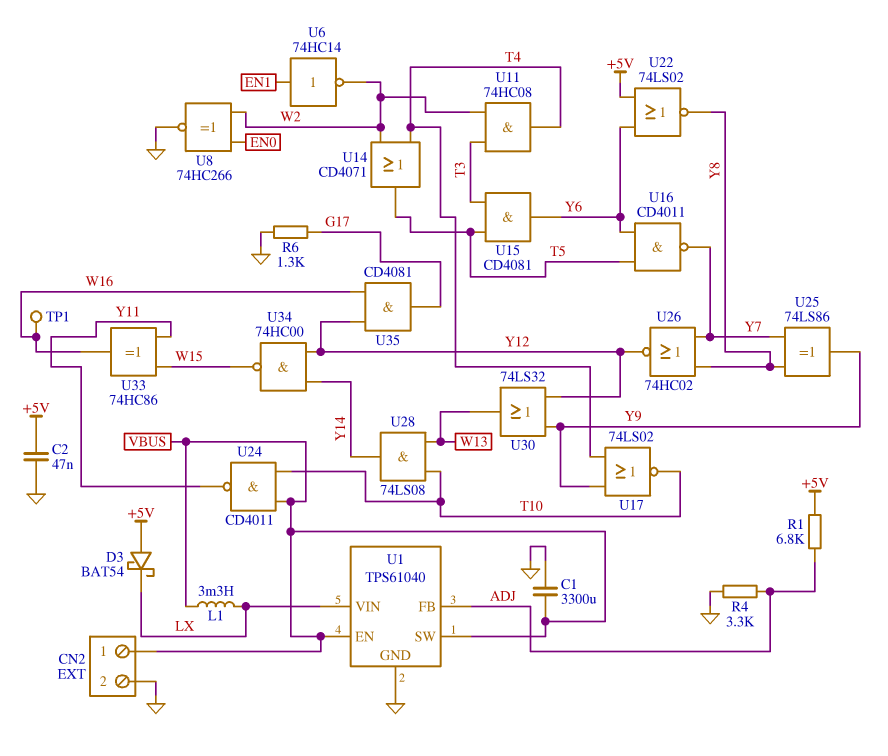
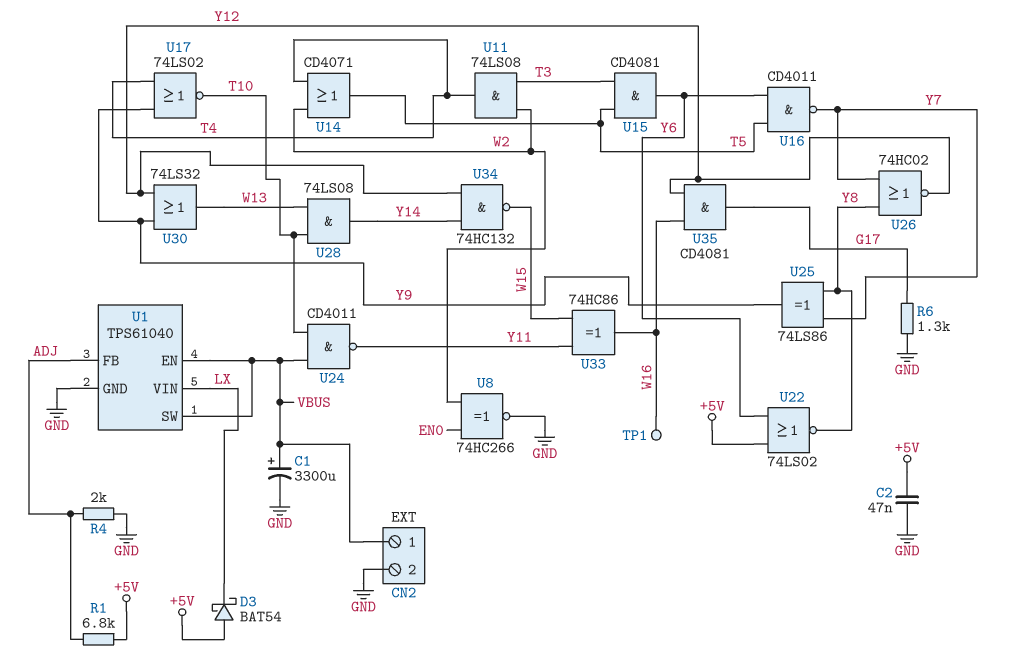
C1: 3300uF (GND, VBUS) -> 3300uF (plus VBUS, minus GND)
L1: 3.3mH (LX, VBUS) -> none
R4: 3.3k (ADJ, GND) -> 2k (ADJ, GND)
U6: NOT 74HC14 (in EN1, out W2) -> none
U11: AND 74HC08 (in T3, in W2, out T4) -> AND 74LS08 (in T3, in W2, out T4)
U34: NAND 74HC00 (in Y12, in Y14, out W15) -> NAND 74HC132 (in Y12, in Y14, out W15)

